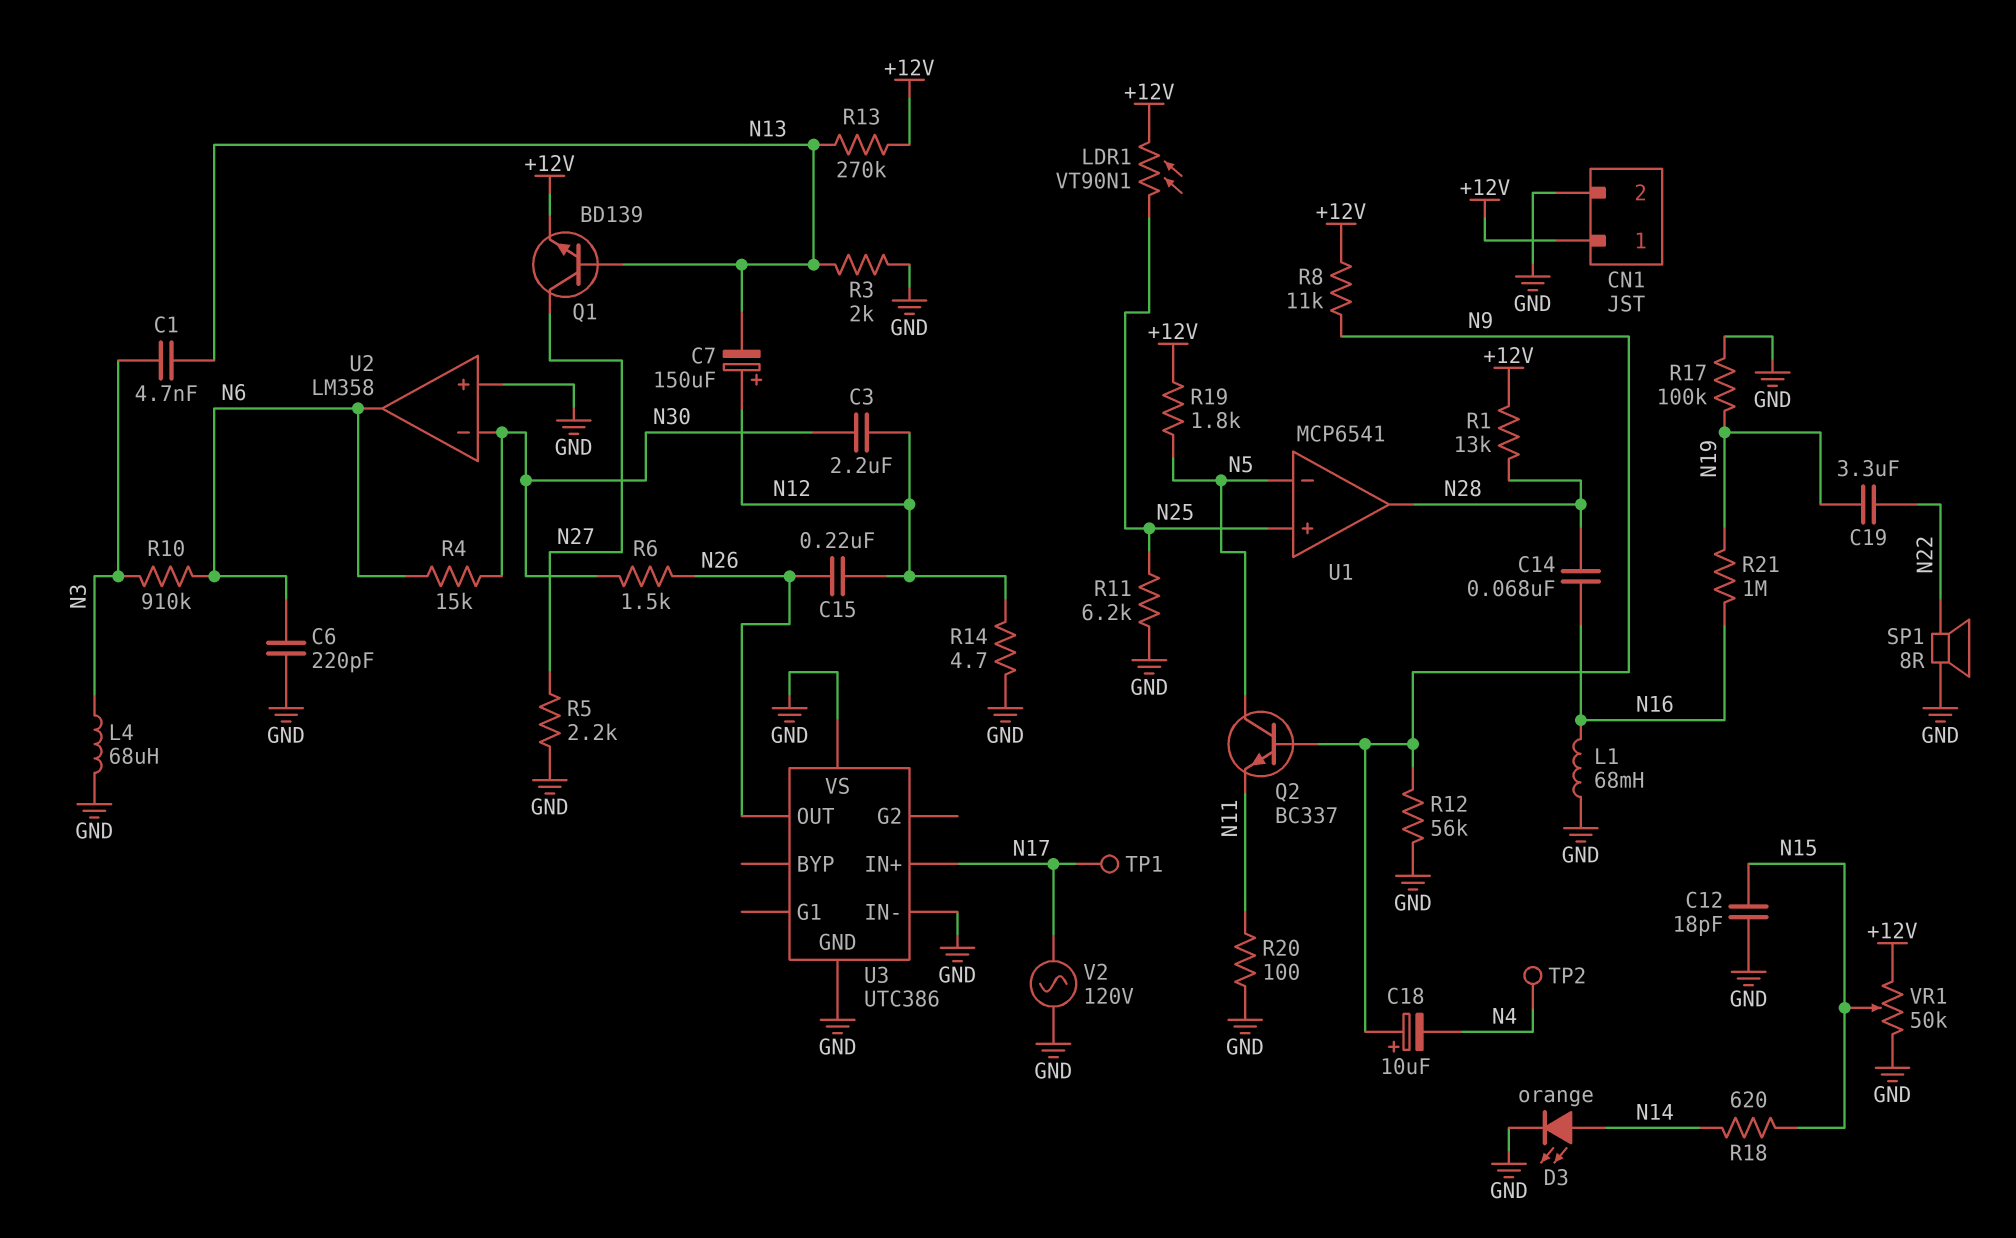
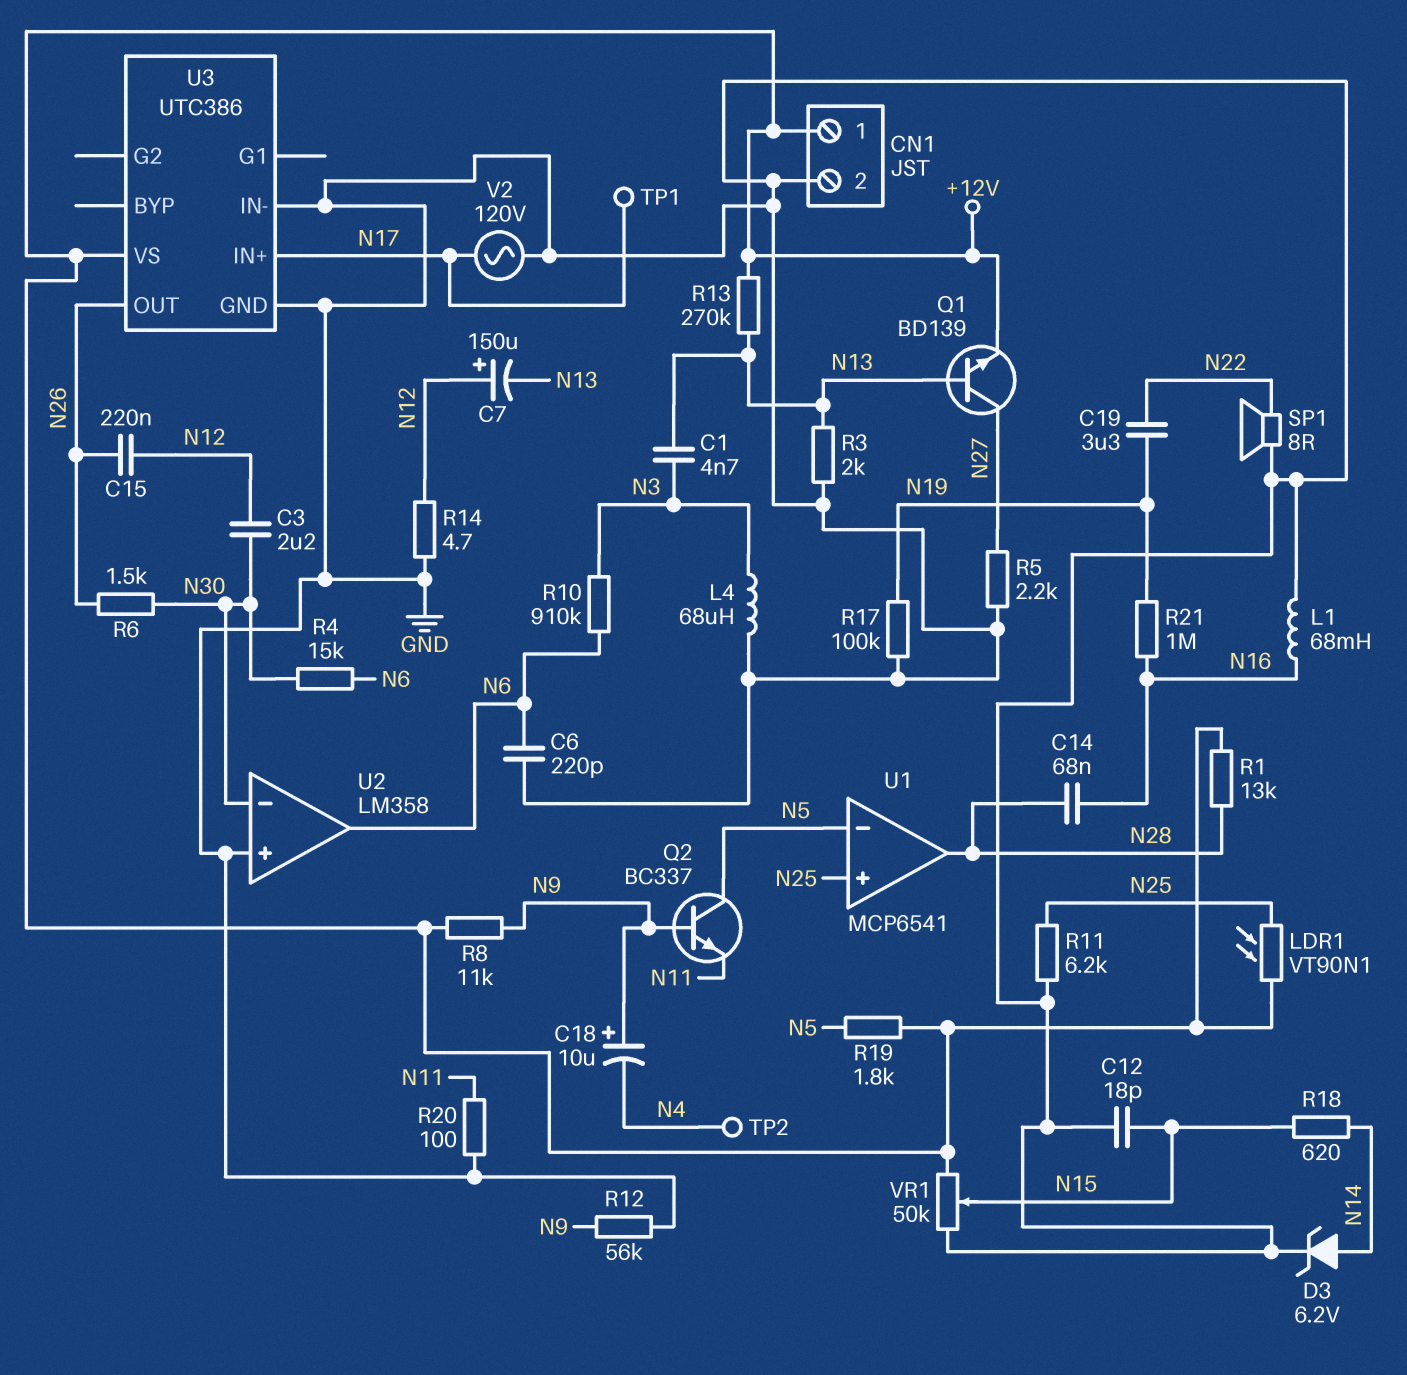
D3: LED orange (A N14, K GND) -> zener 6.2V (A N14, K GND)
U3 pin VS: GND -> +12V

